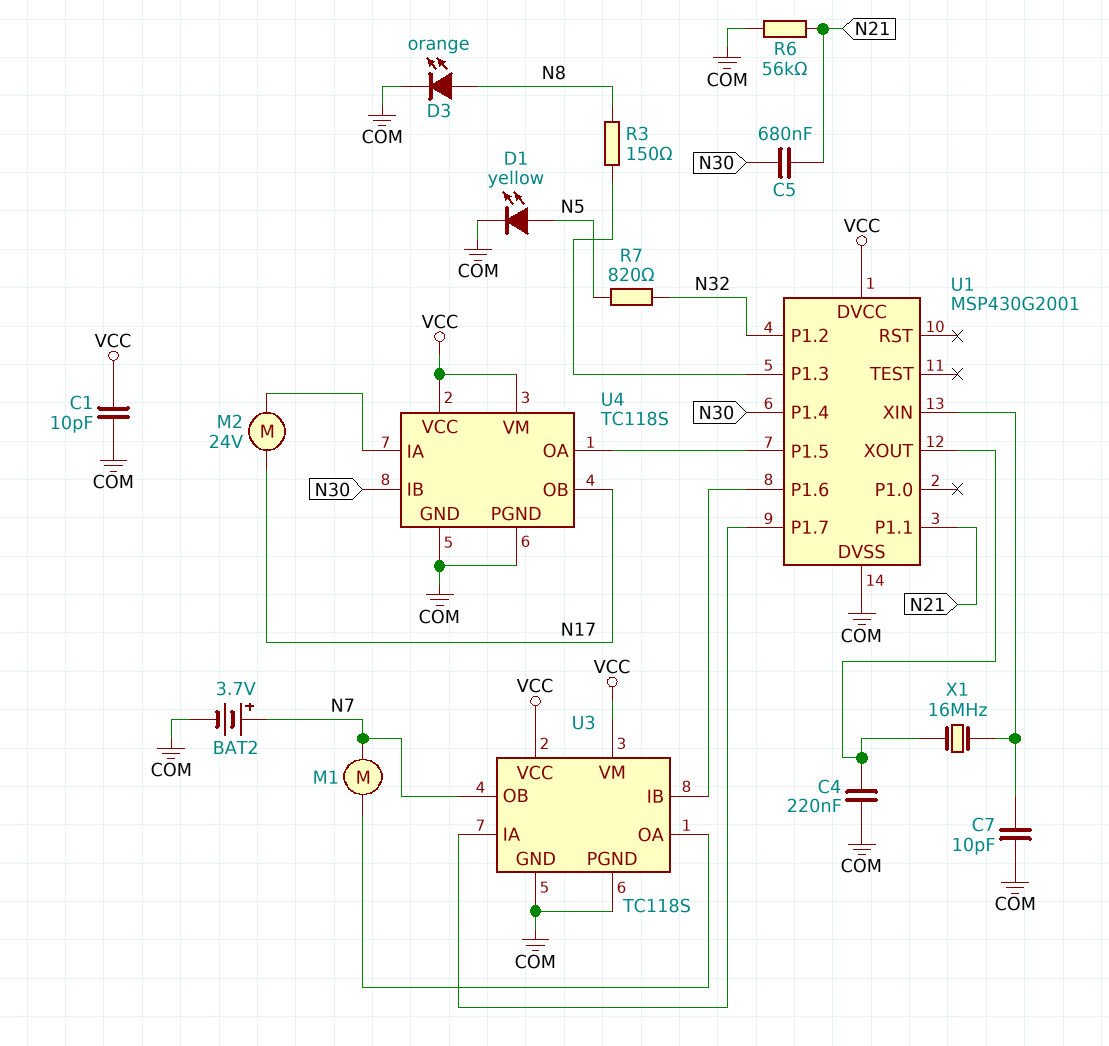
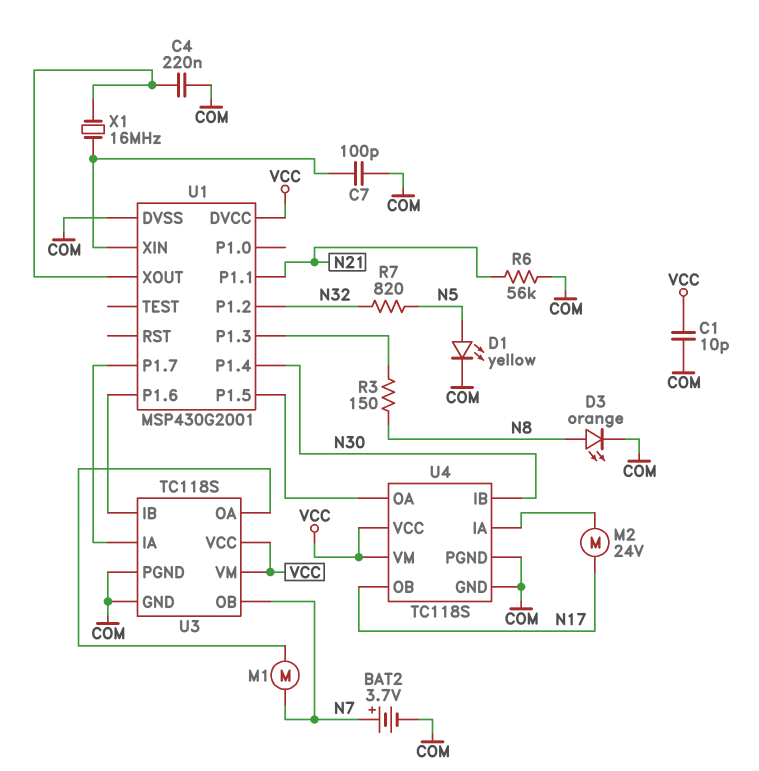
C5: 680nF (N21, N30) -> none
C7: 10pF (COM, U1/XIN) -> 100pF (COM, U1/XIN)

